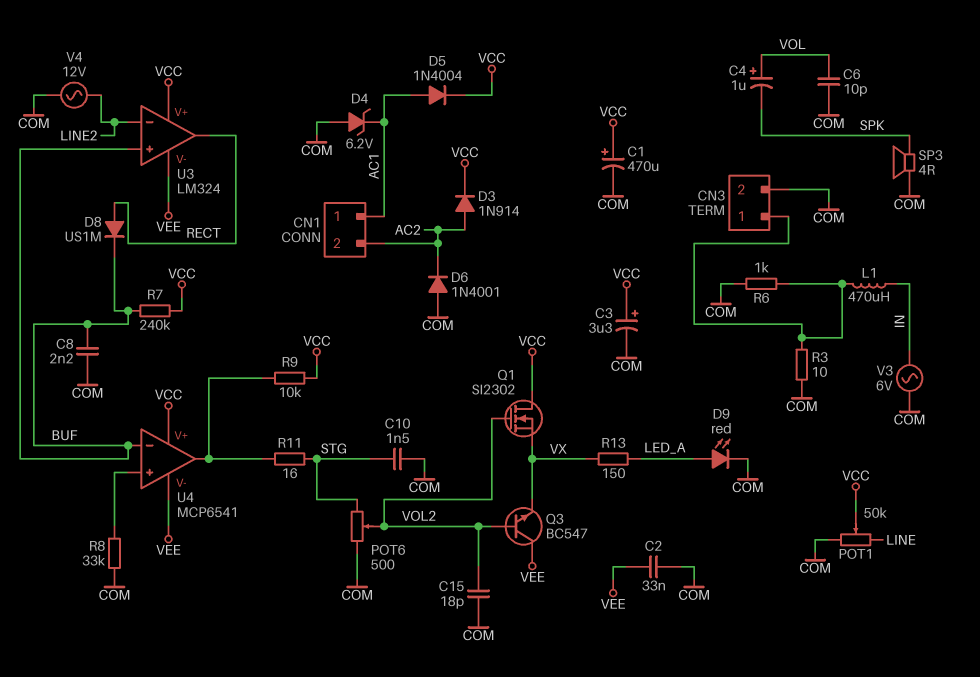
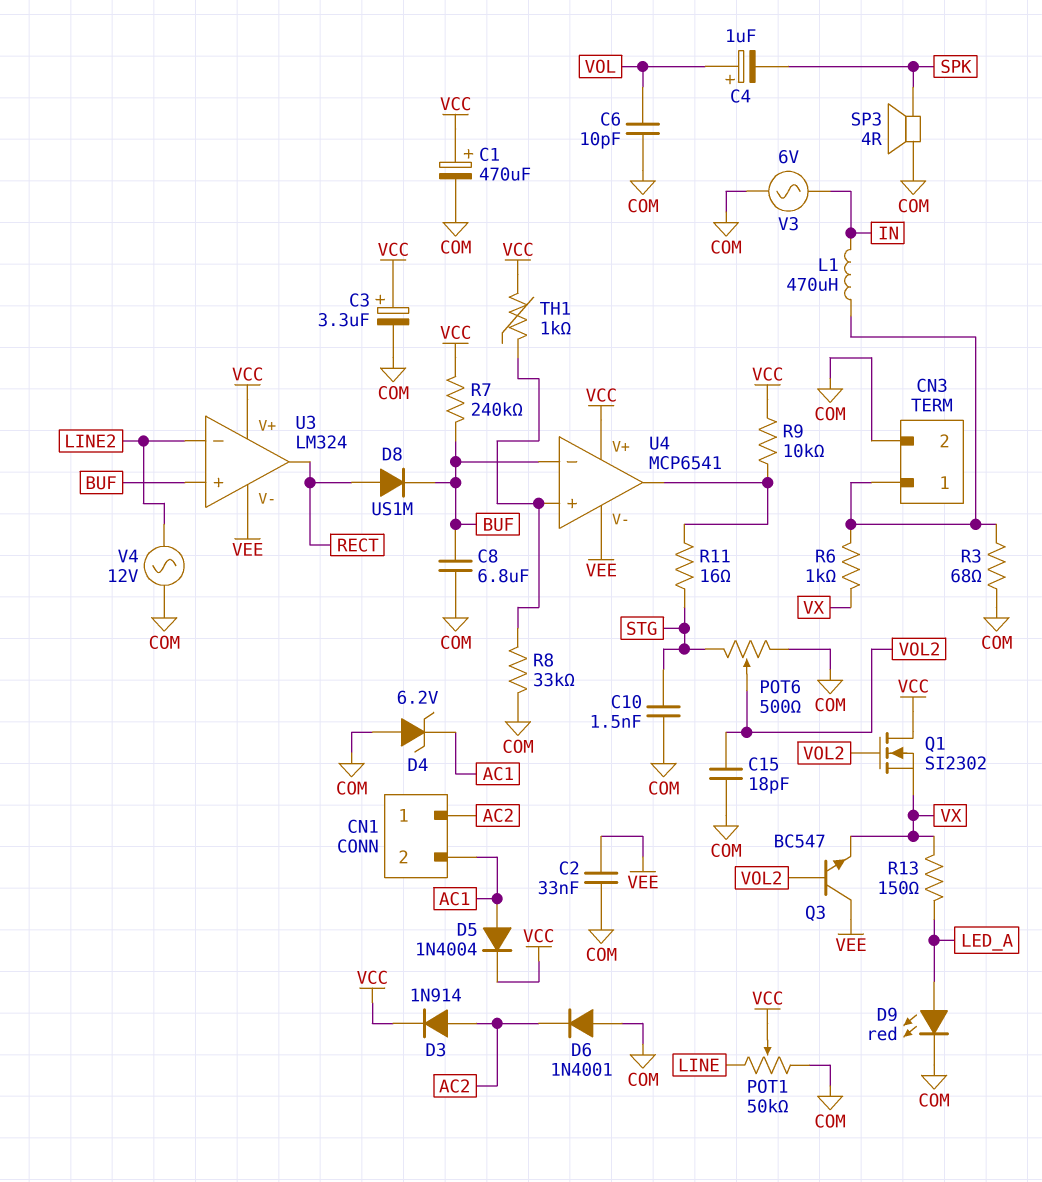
C8: 2.2nF (BUF, COM) -> 6.8uF (BUF, COM)
CN1 pin 1: AC1 -> AC2
CN1 pin 2: AC2 -> AC1
R3: 10 (CN3/1, COM) -> 68 (CN3/1, COM)
R6: 1k (CN3/1, COM) -> 1k (CN3/1, VX)
TH1: none -> 1k (U4/in+, VCC)

